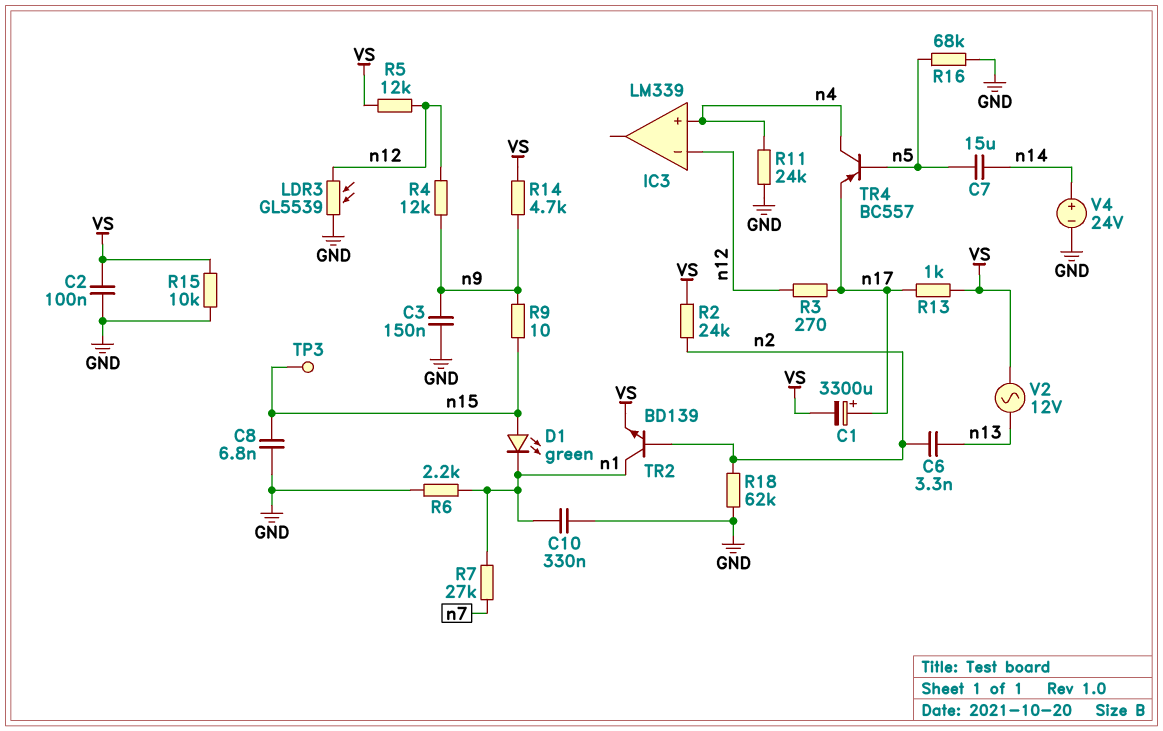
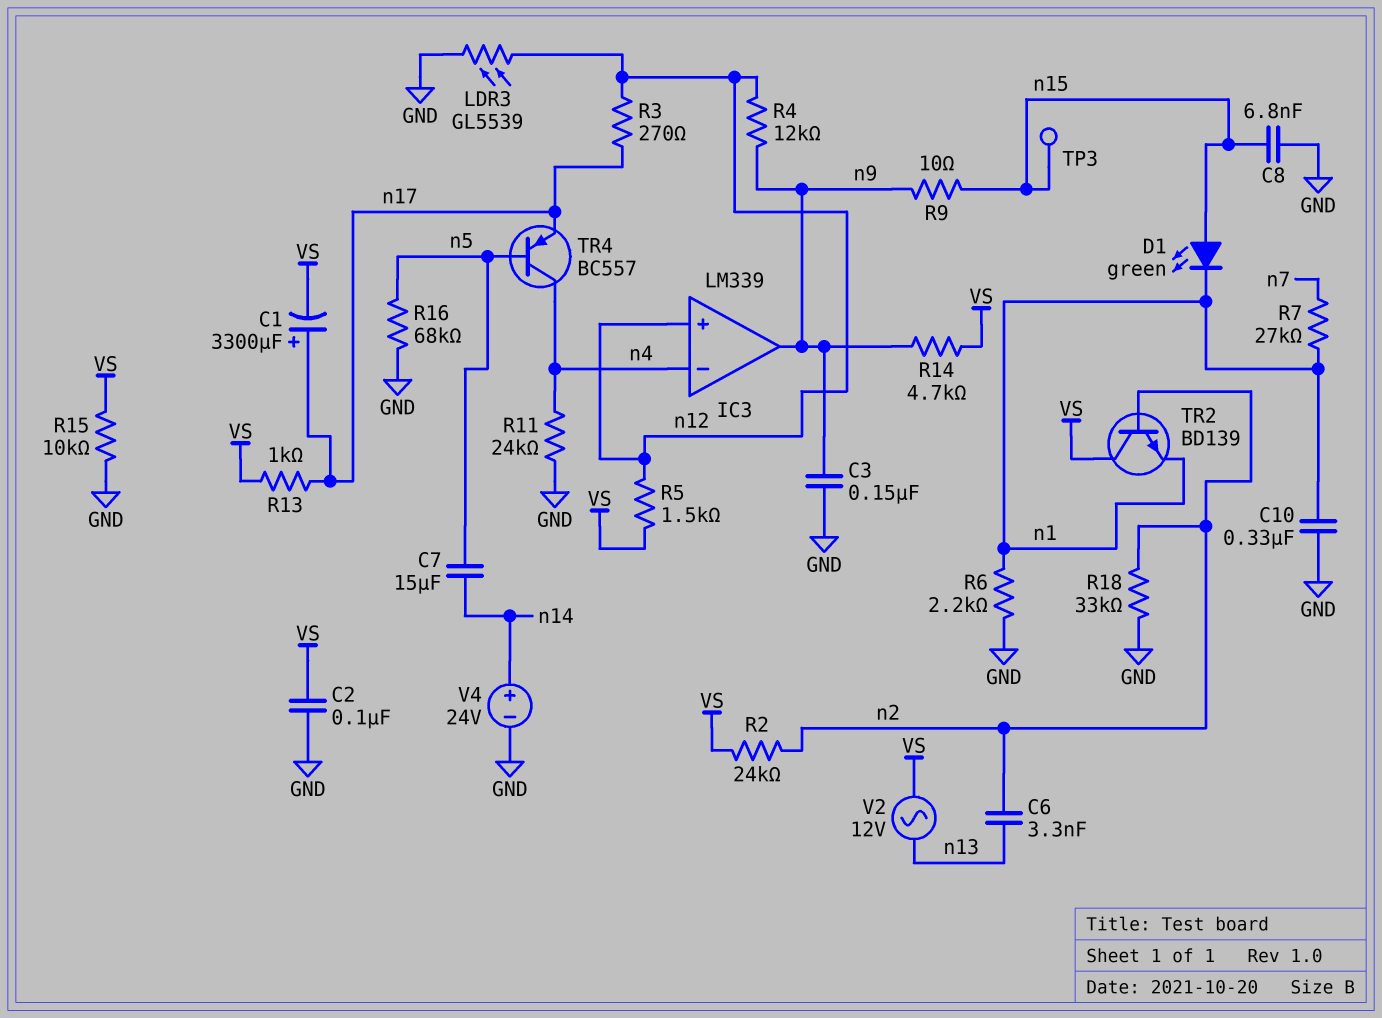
IC3 pin in+: n4 -> n12
IC3 pin in-: n12 -> n4
IC3 pin out: none -> n9
R5: 12k (VS, n12) -> 1.5k (VS, n12)
R18: 62k (GND, n2) -> 33k (GND, n2)
TR2: NPN BD139 (B n2, C n1, E VS) -> NPN BD139 (B n2, C VS, E n1)

